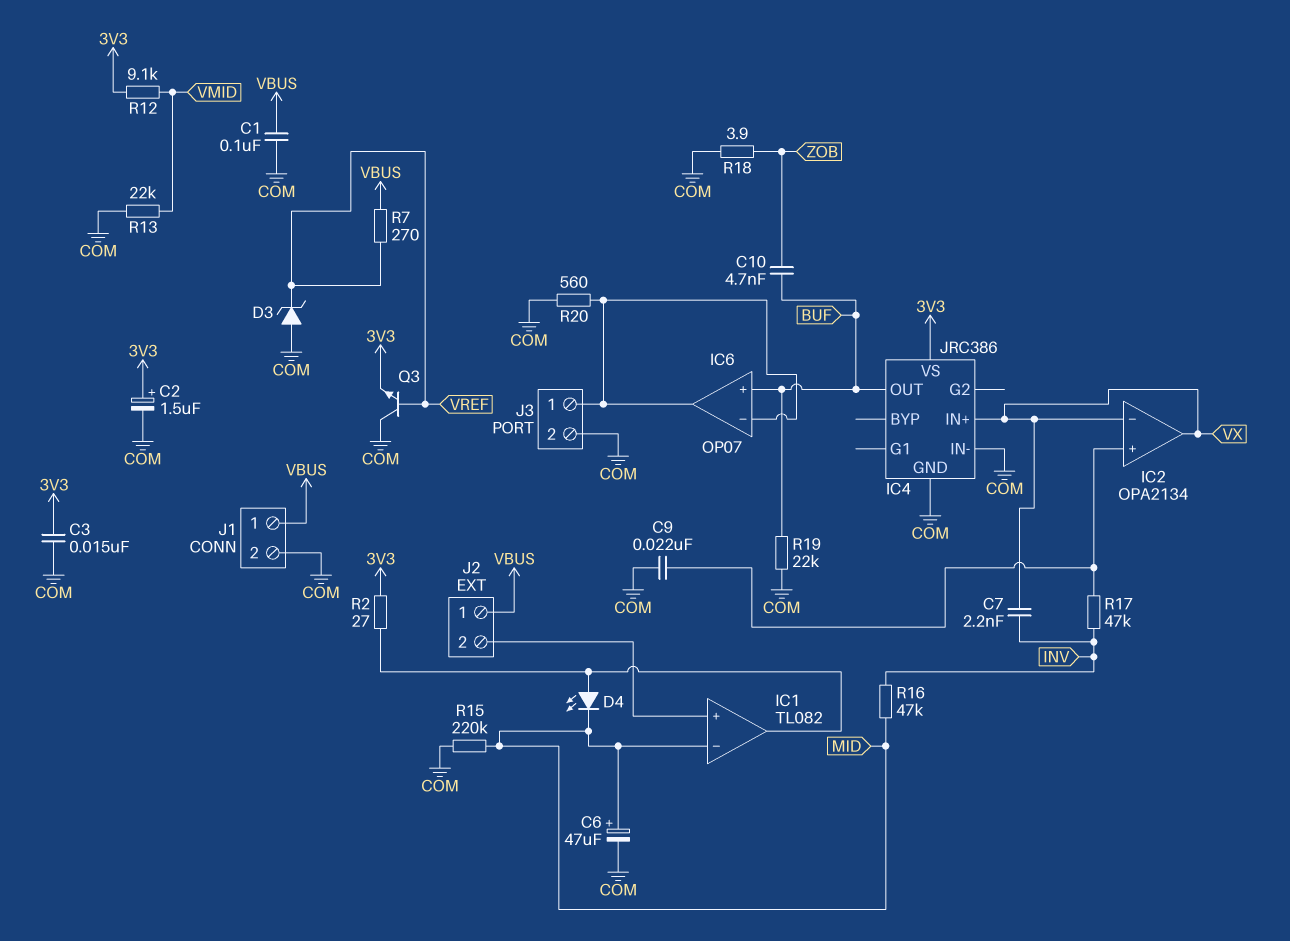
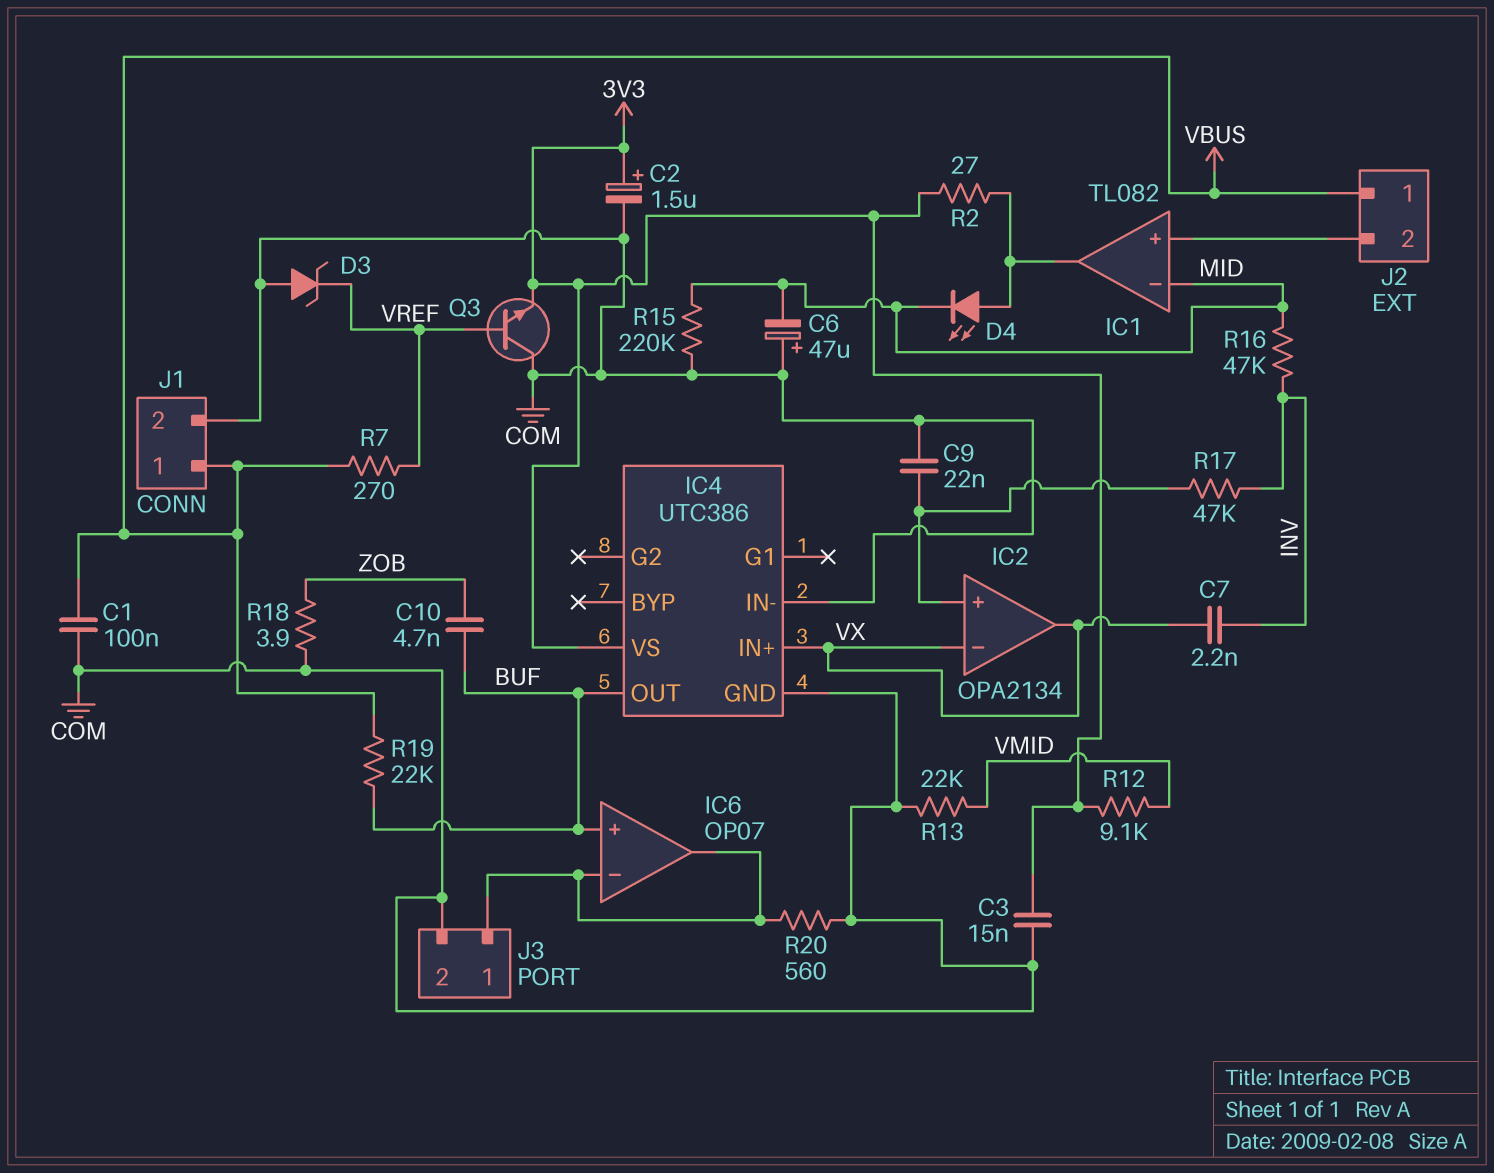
C6: 47uF (plus MID, minus COM) -> 47uF (plus COM, minus MID)
IC4: JRC386 -> UTC386
R19: 22k (BUF, COM) -> 22k (BUF, VBUS)

